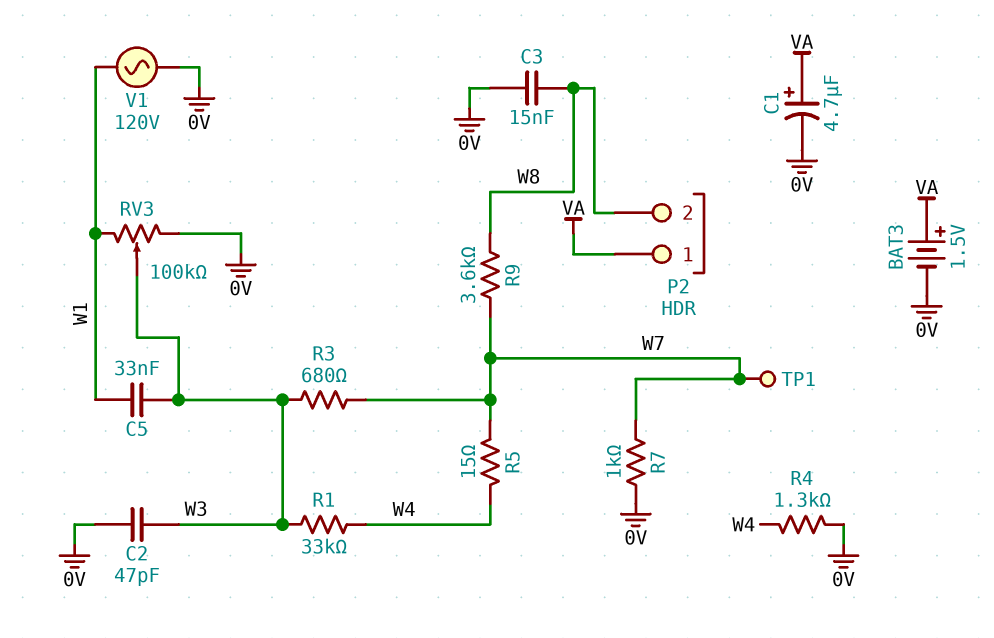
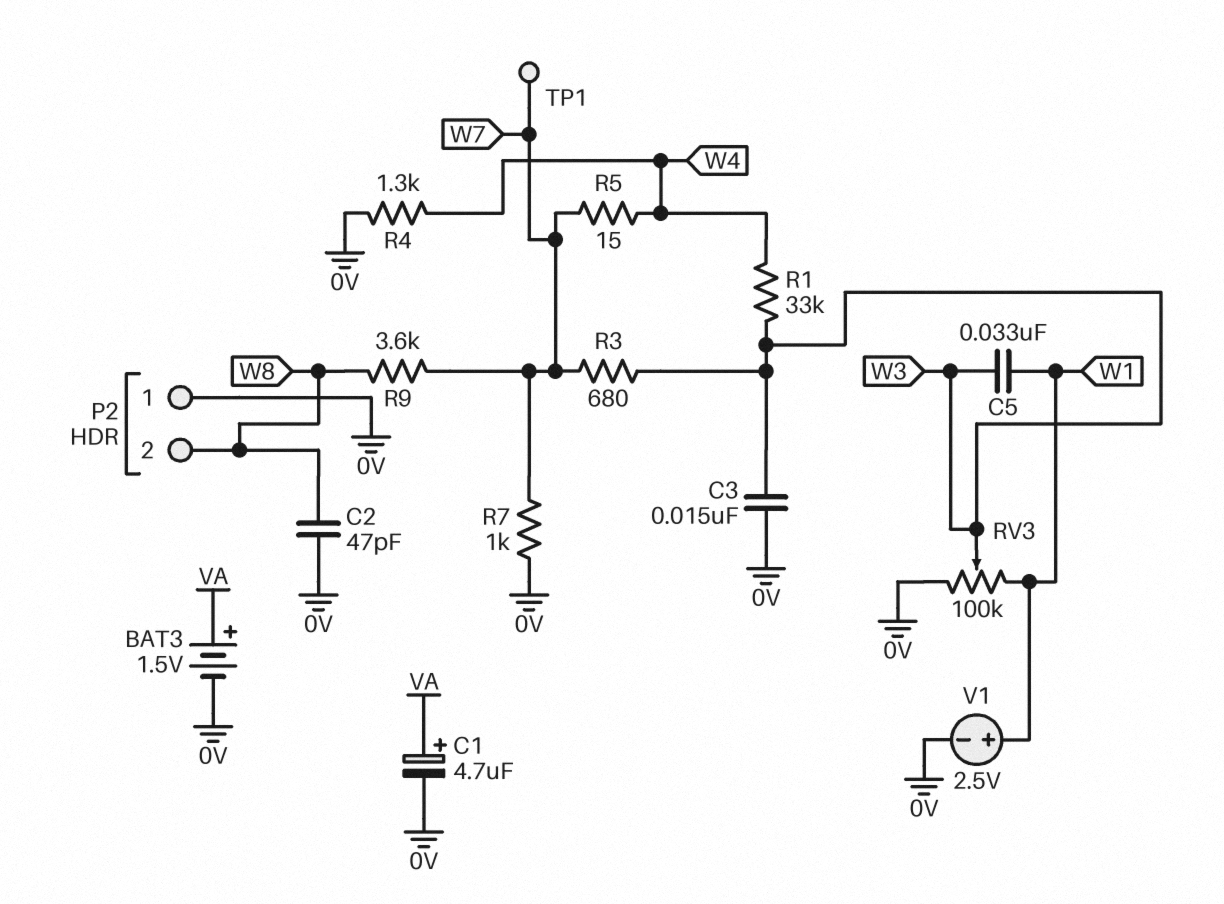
C2: 47pF (0V, W3) -> 47pF (0V, W8)
C3: 15nF (0V, W8) -> 15nF (0V, W3)
P2 pin 1: VA -> 0V
V1: AC 120V (0V, W1) -> 2.5V (plus W1, minus 0V)

